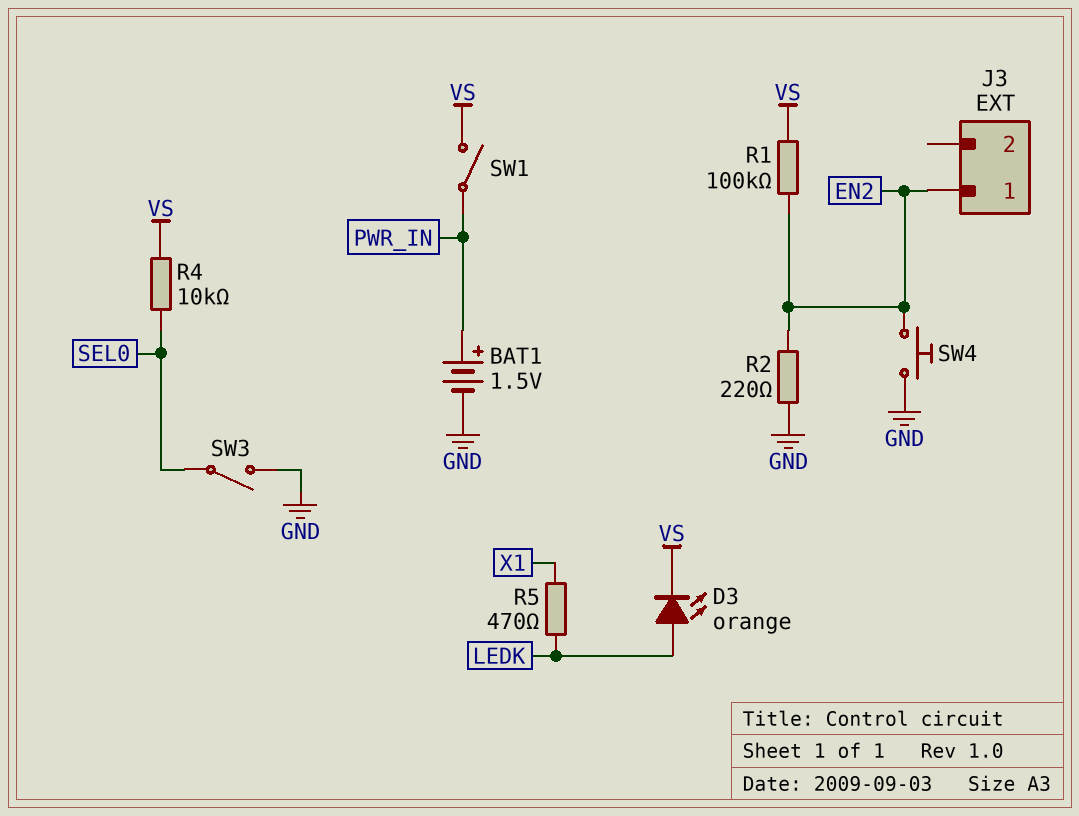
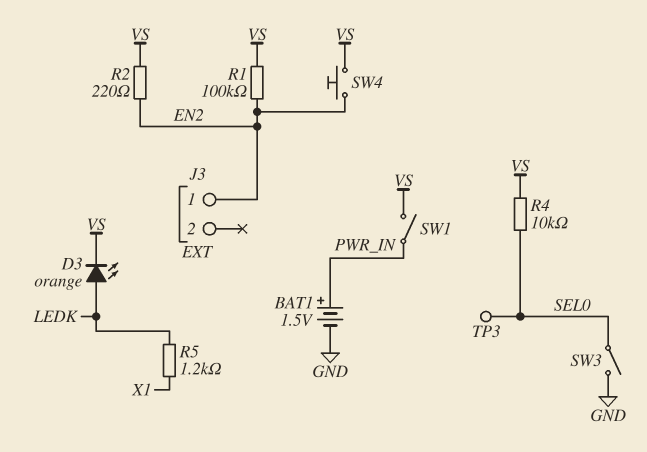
R2: 220 (EN2, GND) -> 220 (EN2, VS)
R5: 470 (LEDK, X1) -> 1.2k (LEDK, X1)
SW4: button (EN2, GND) -> button (EN2, VS)
TP3: none -> test point (SEL0)

